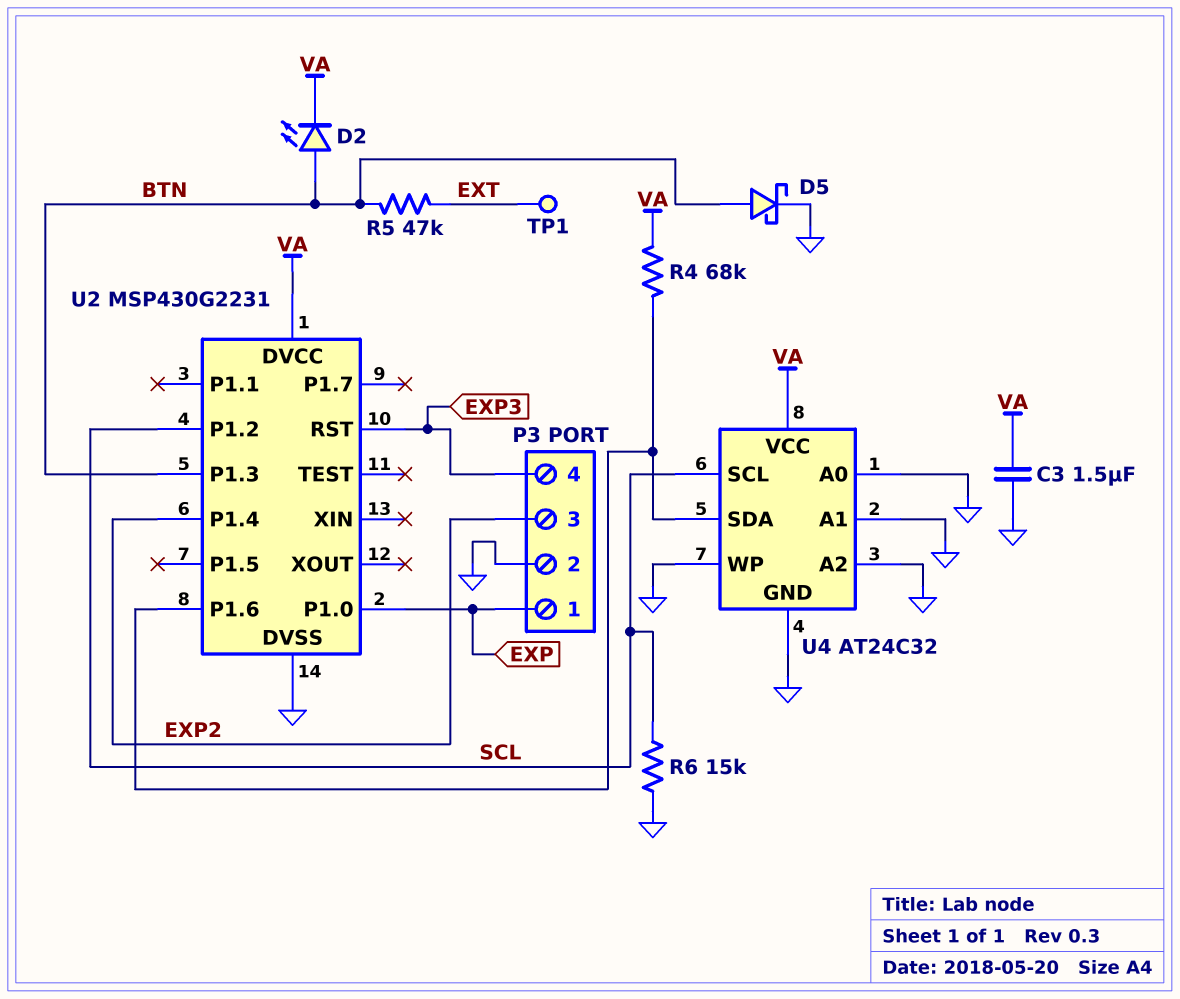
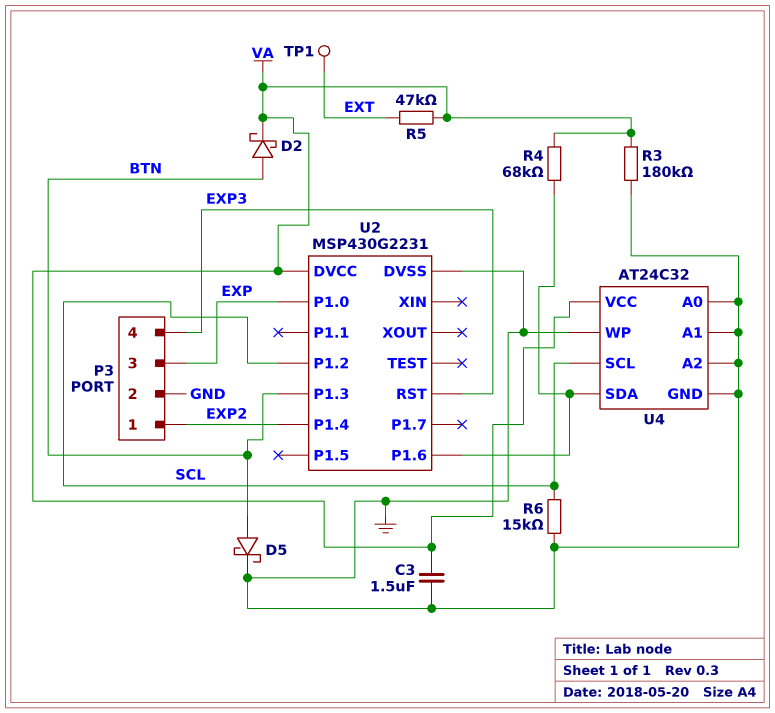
D2: LED (A BTN, K VA) -> schottky (A BTN, K VA)
P3 pin 1: EXP -> EXP2
P3 pin 3: EXP2 -> EXP
R3: none -> 180k (GND, VA)
R5: 47k (BTN, EXT) -> 47k (EXT, VA)

